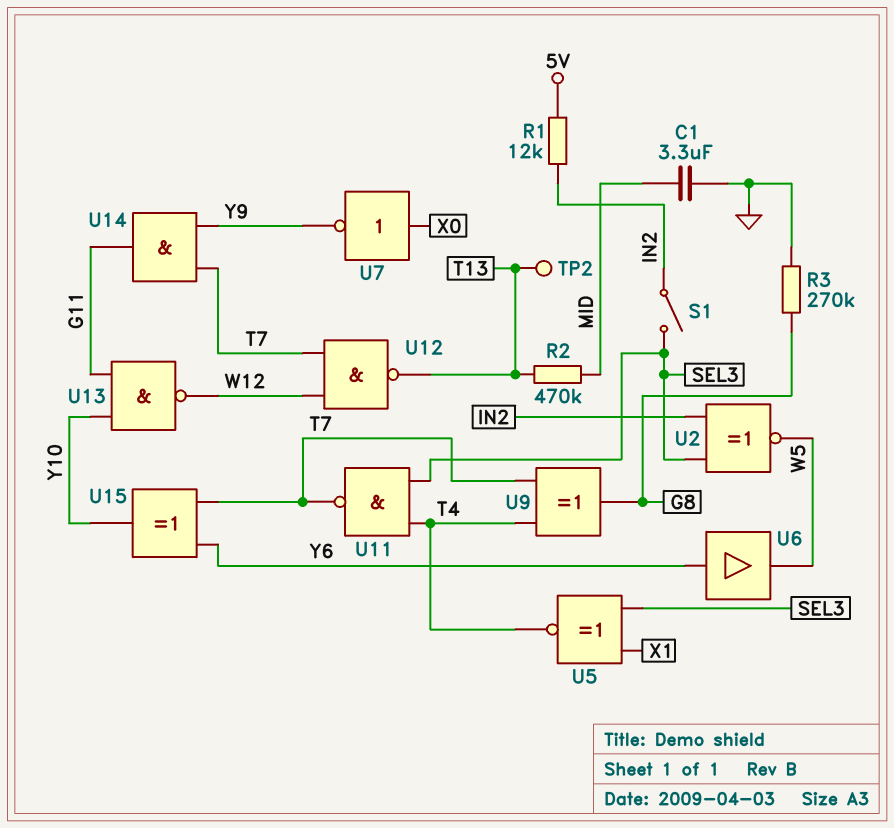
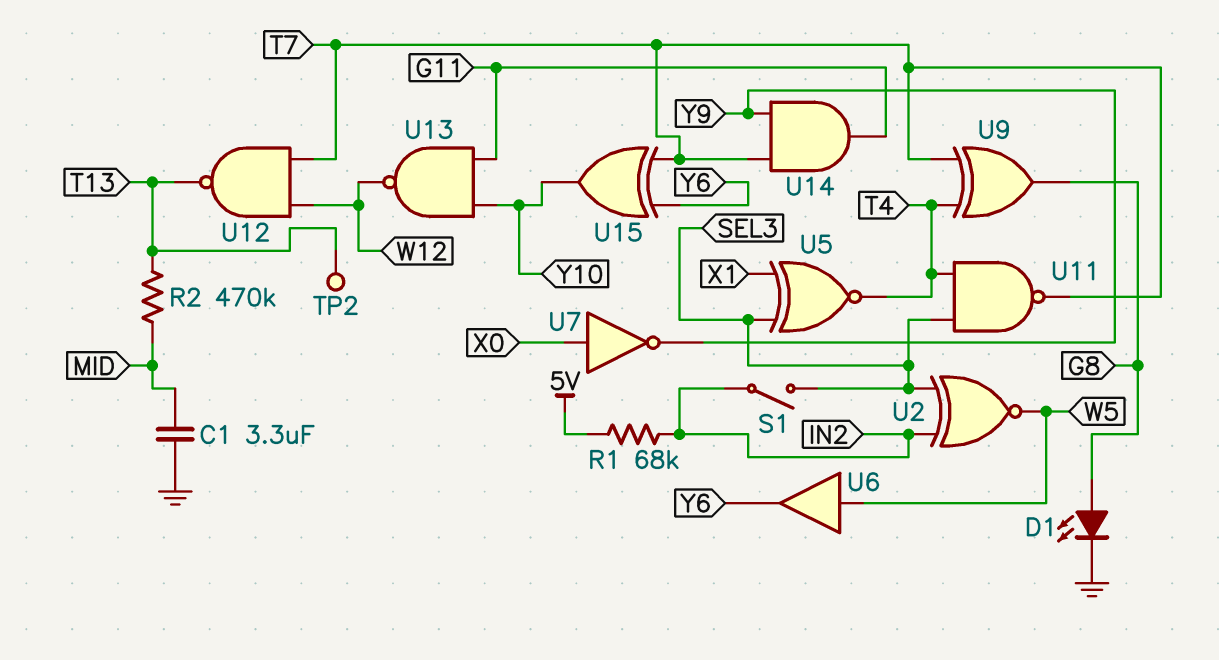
D1: none -> LED (A G8, K GND)
R1: 12k (5V, IN2) -> 68k (5V, IN2)
R3: 270k (G8, GND) -> none
U6: buffer (in Y6, out W5) -> buffer (in W5, out Y6)

